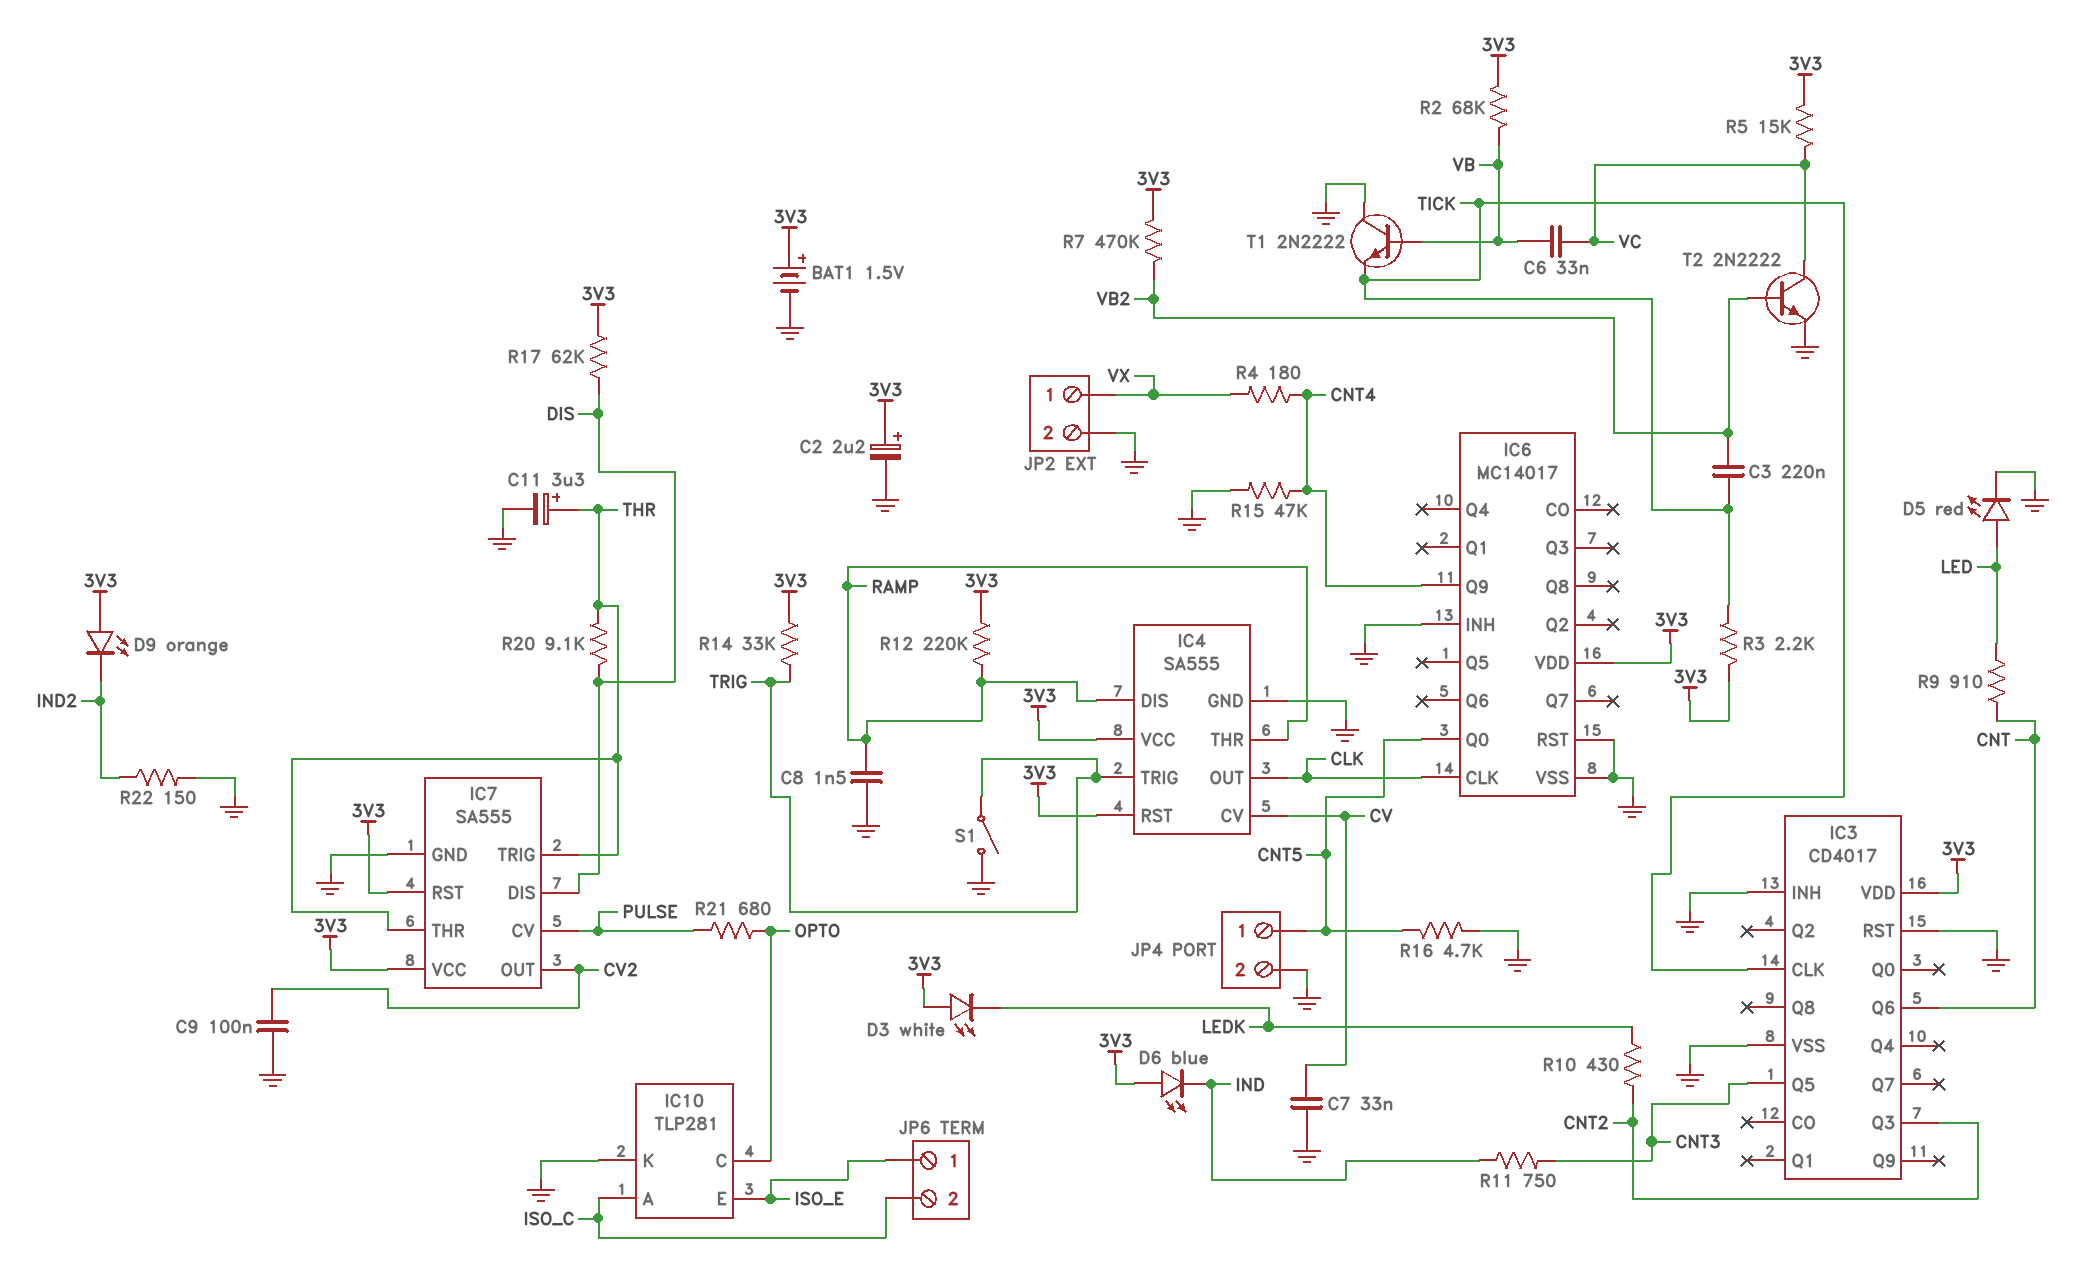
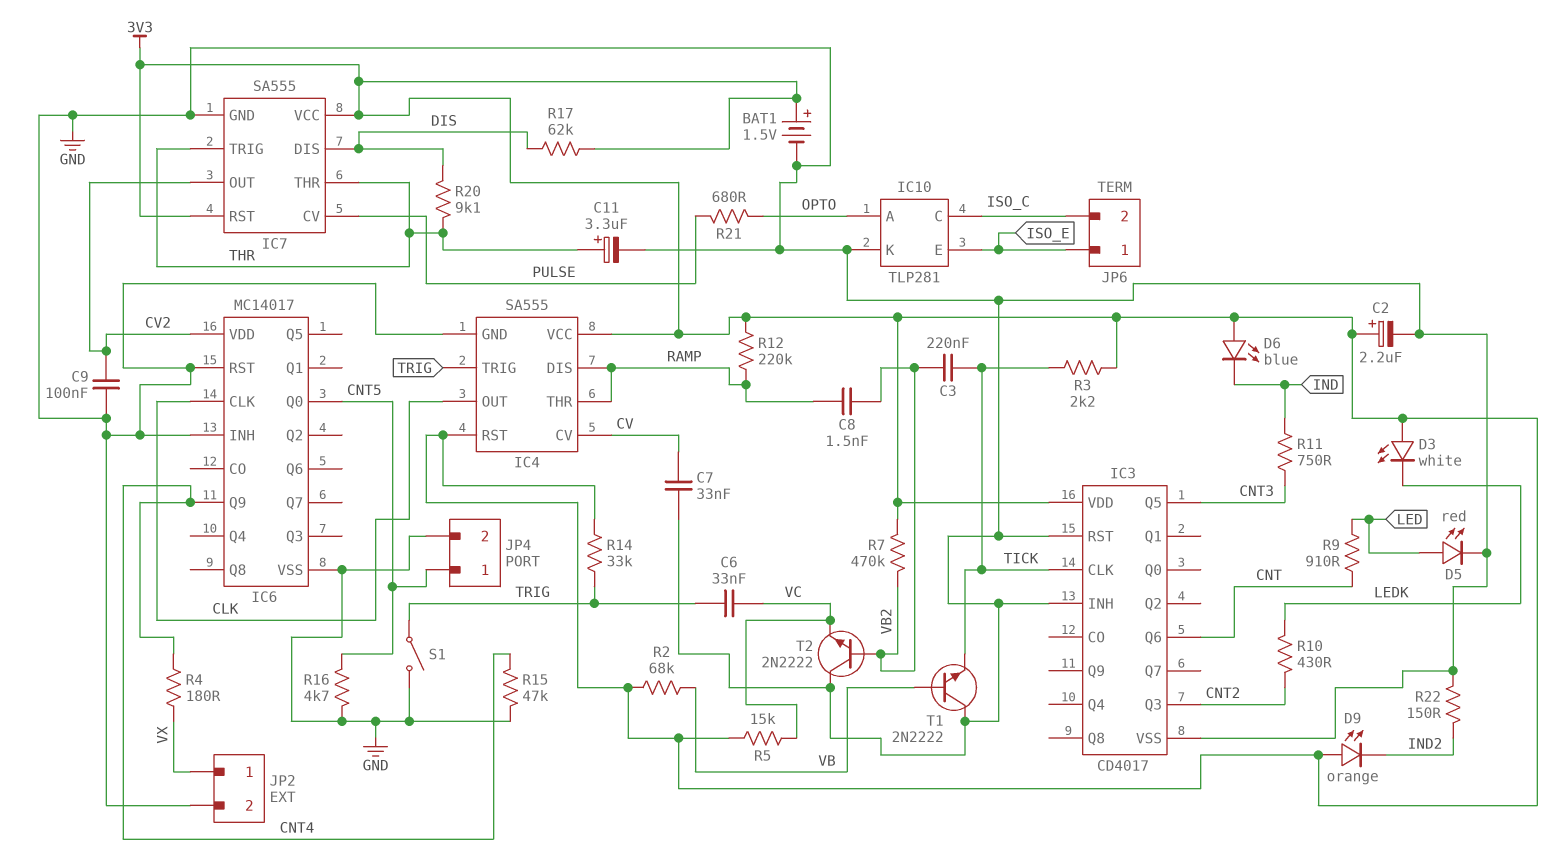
C6: 33nF (VB, VC) -> 33nF (TRIG, VC)
C8: 1.5nF (GND, RAMP) -> 1.5nF (RAMP, VB2)
IC6 pin VDD: 3V3 -> CV2
IC10 pin A: ISO_C -> OPTO
IC10 pin C: OPTO -> ISO_C
T2: NPN 2N2222 (B VB2, C VC, E GND) -> NPN 2N2222 (B VB2, C GND, E VC)

